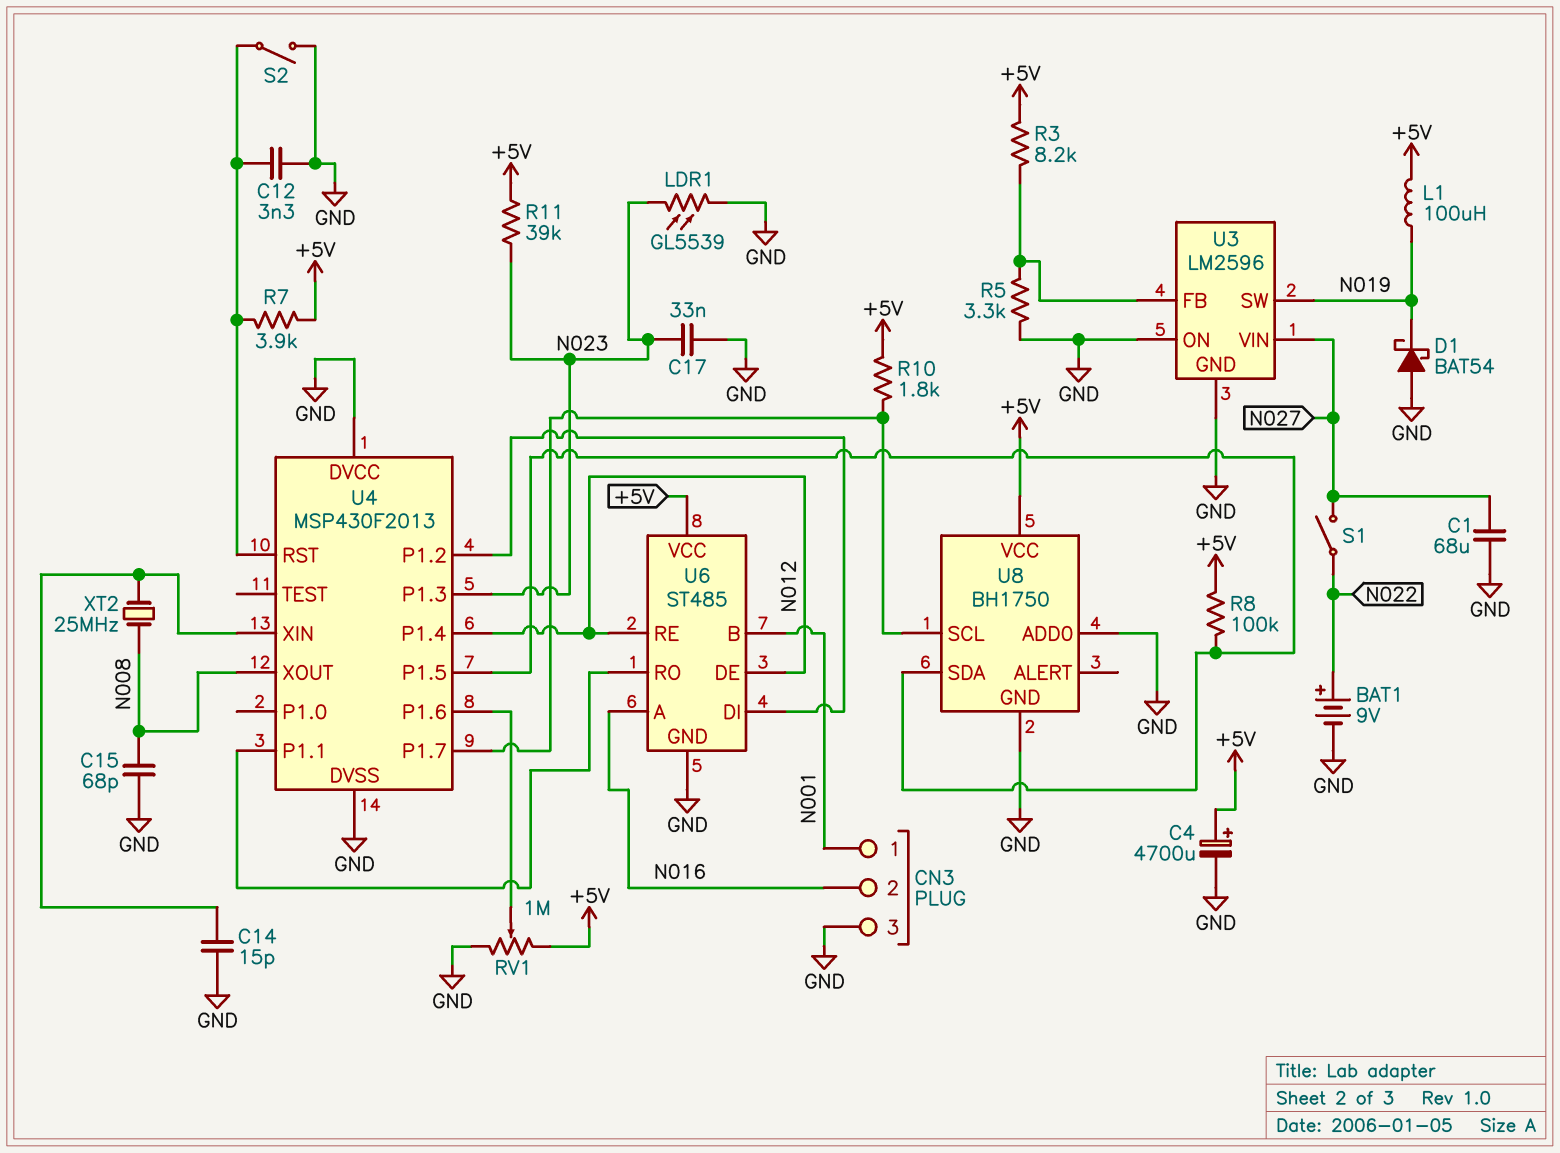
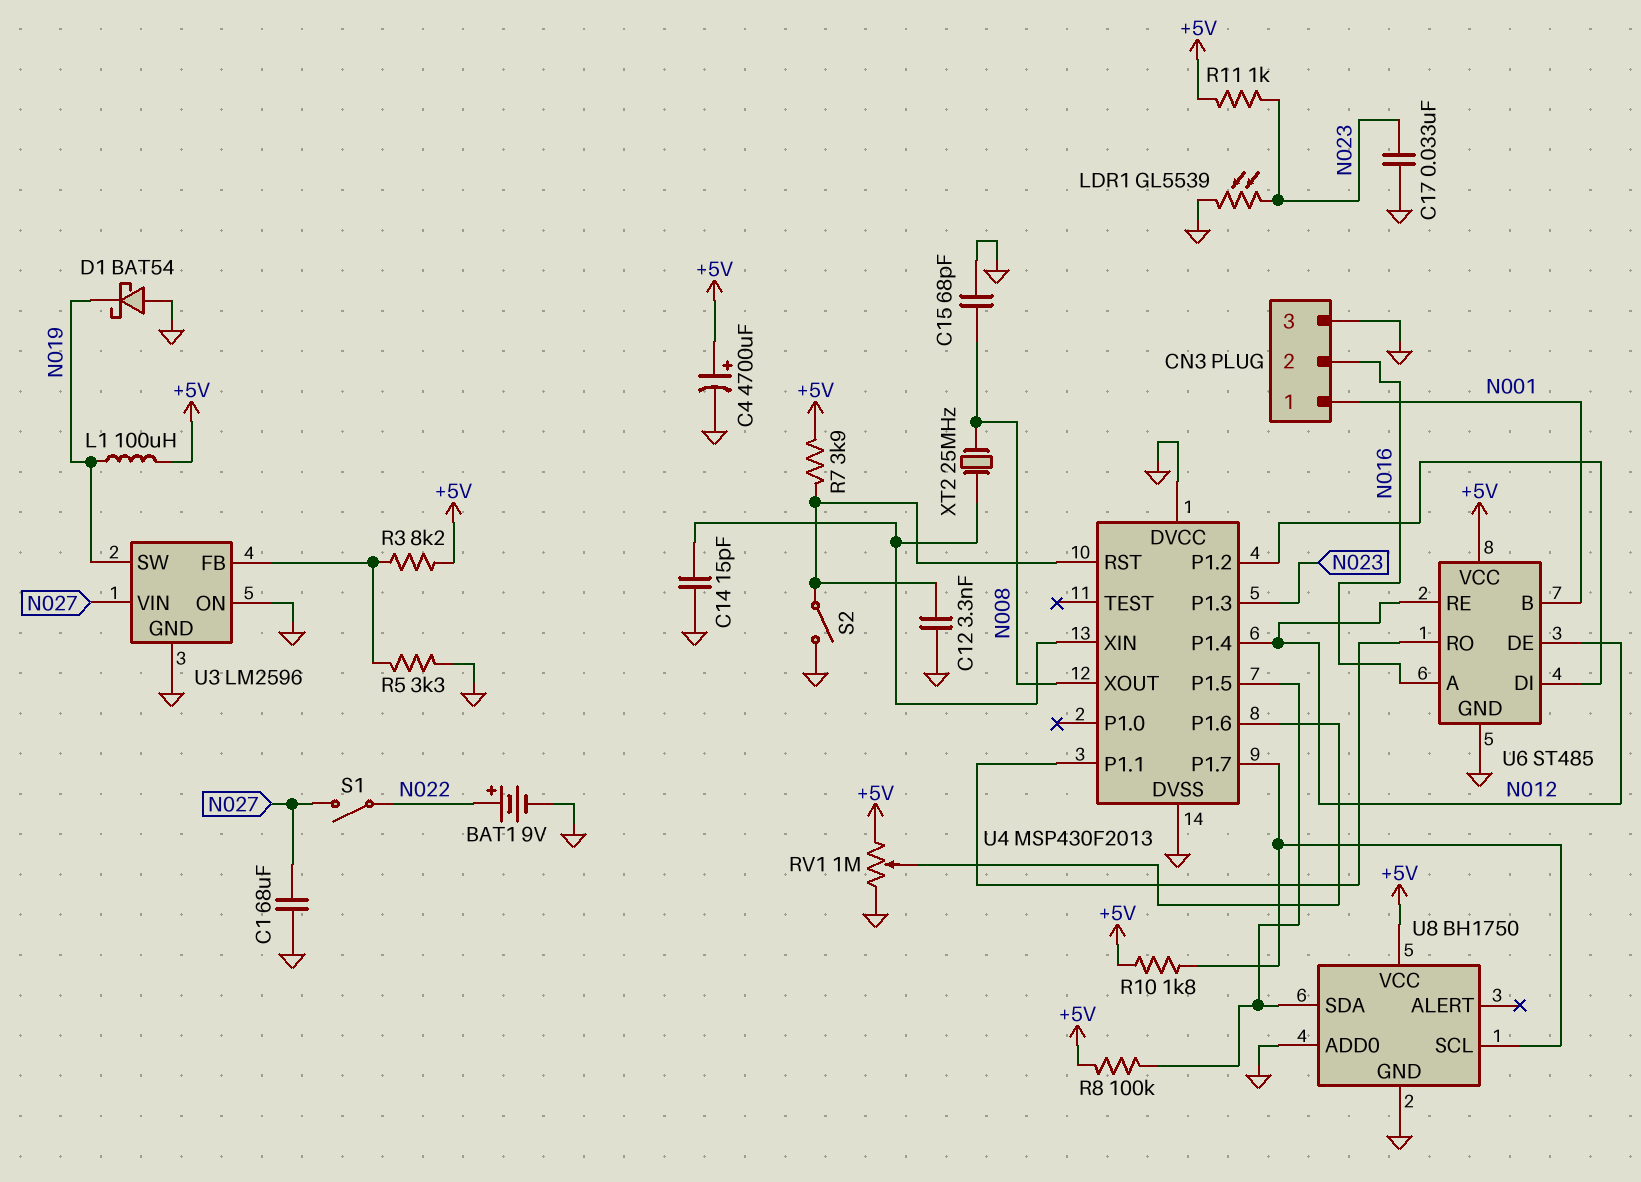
R11: 39k (+5V, N023) -> 1k (+5V, N023)

